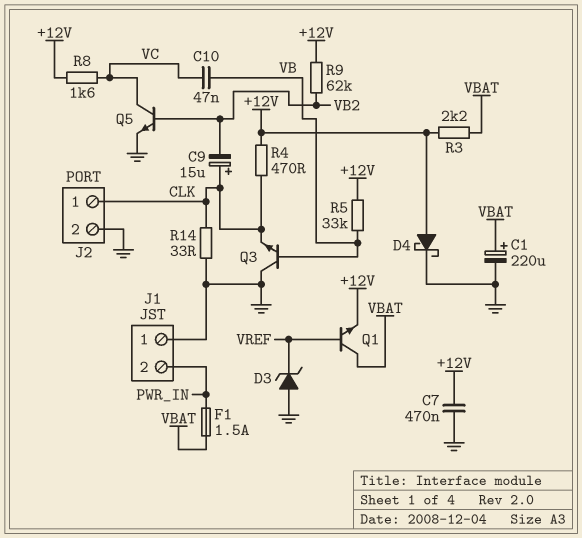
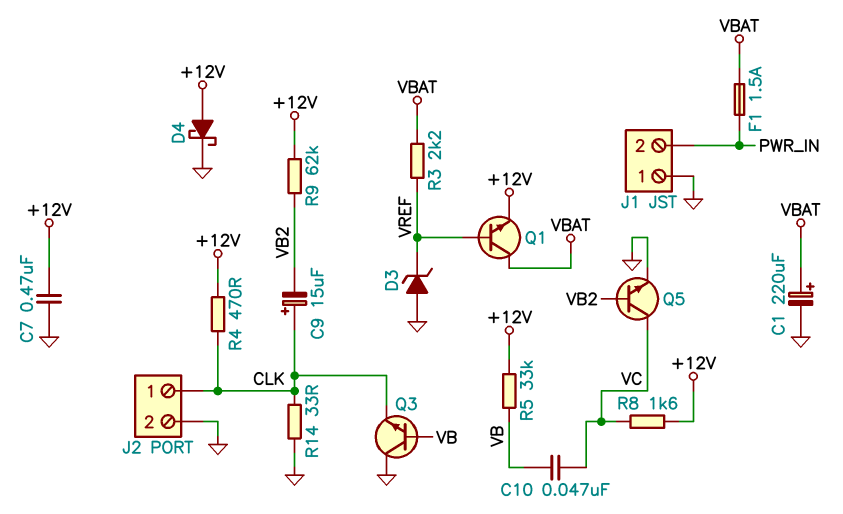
R3: 2.2k (+12V, VBAT) -> 2.2k (VBAT, VREF)

